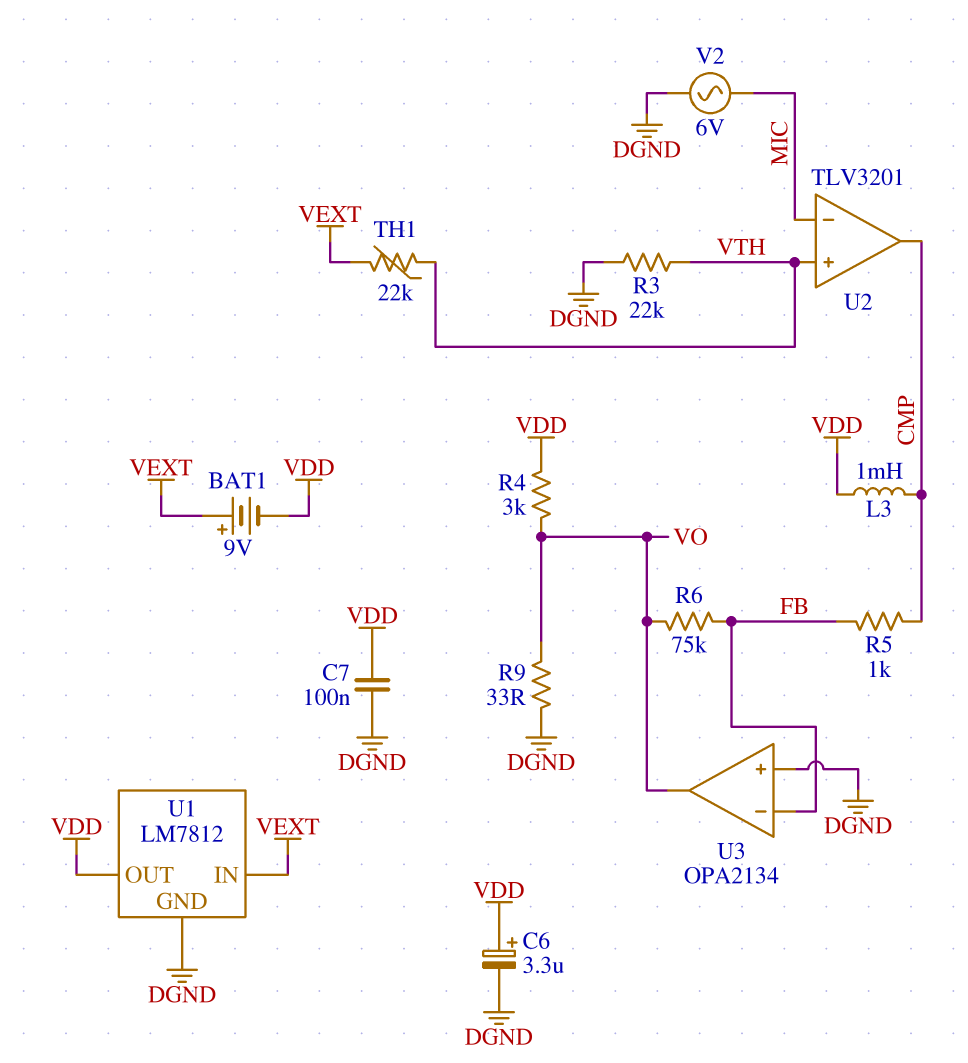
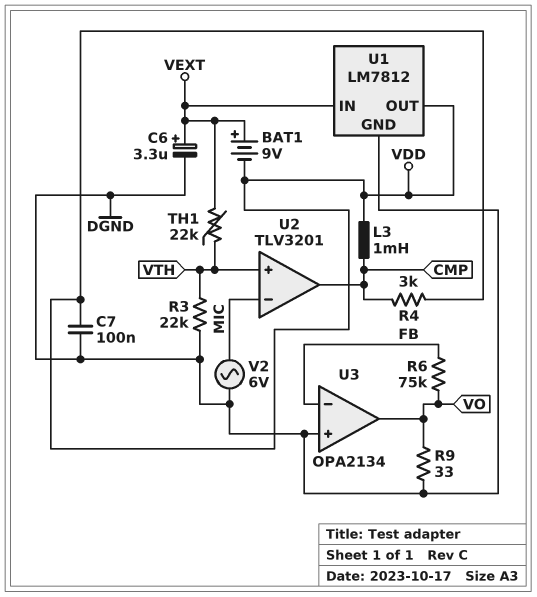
C6: 3.3uF (plus VDD, minus DGND) -> 3.3uF (plus VEXT, minus DGND)
R4: 3k (VDD, VO) -> 3k (CMP, VDD)
R5: 1k (CMP, FB) -> none

